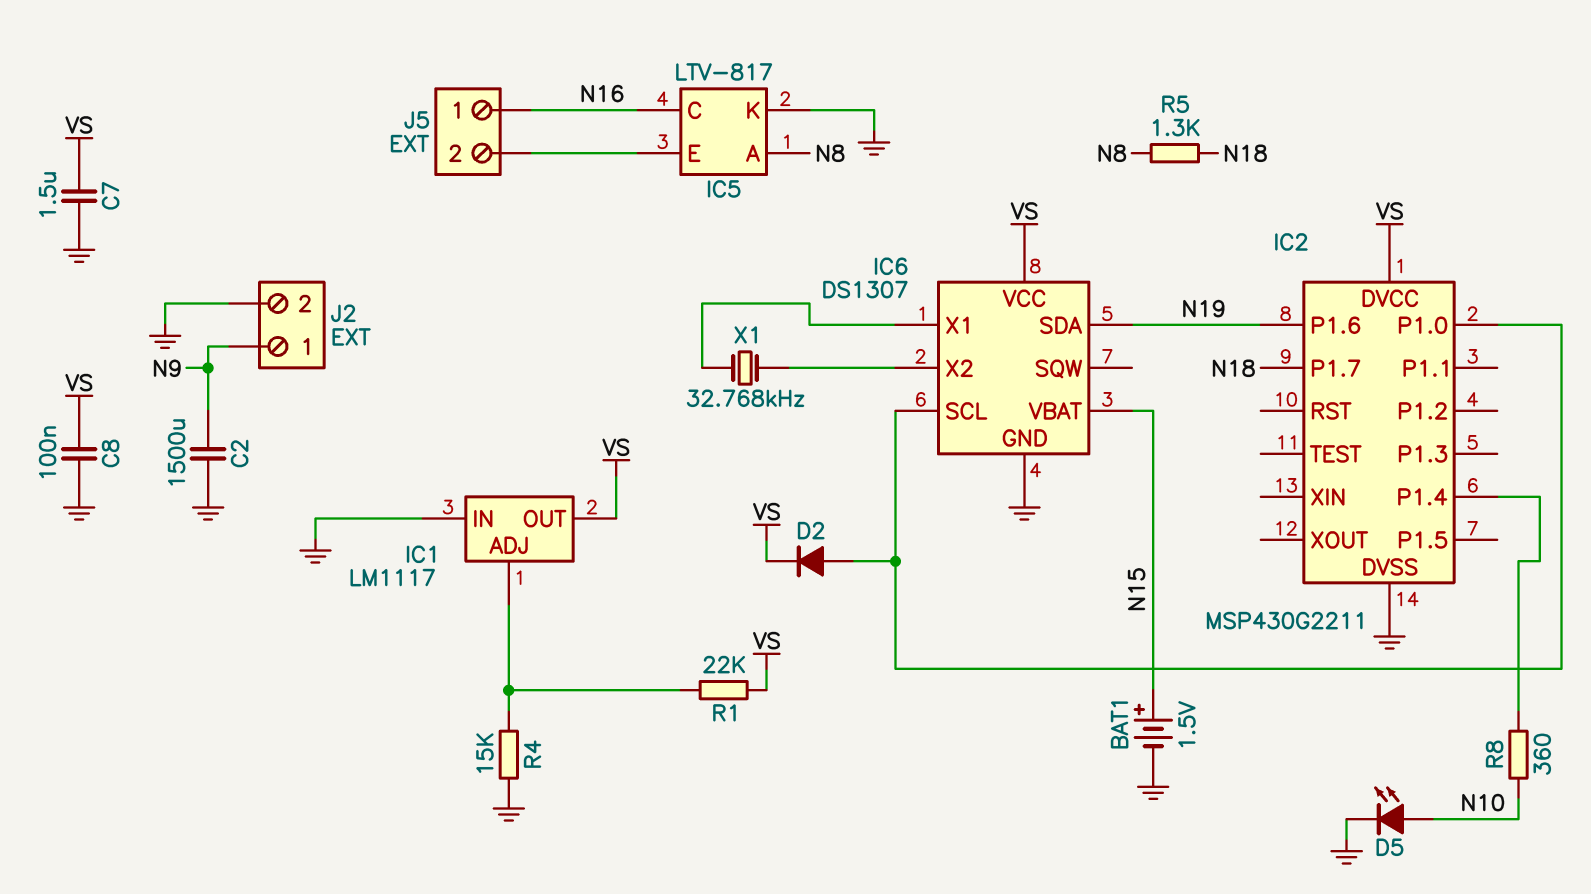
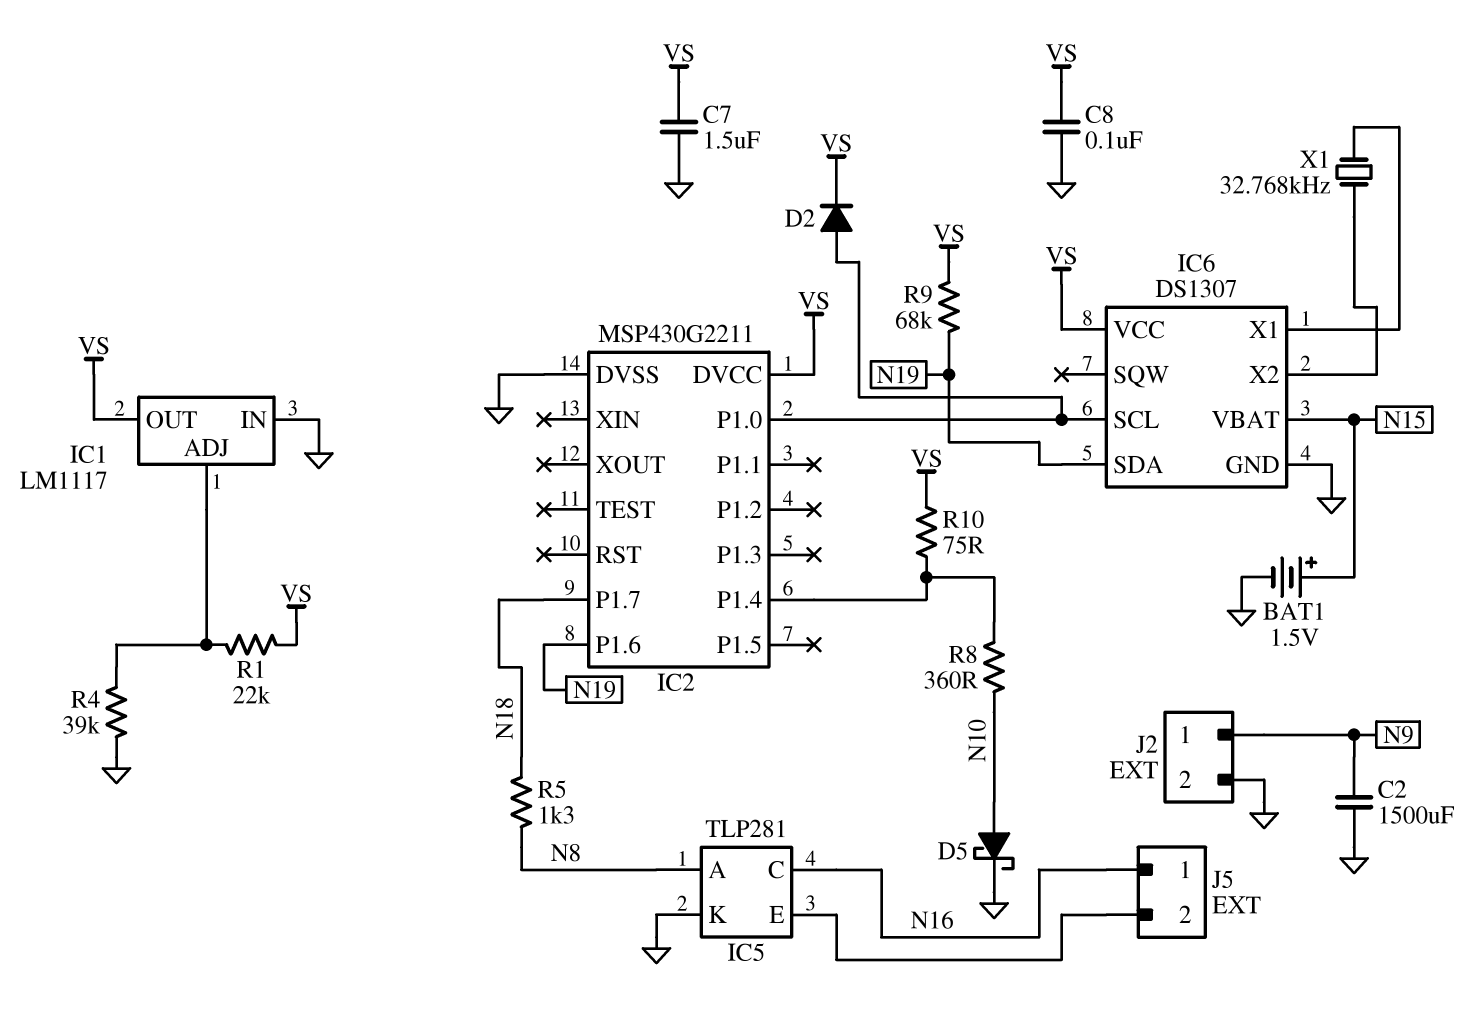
D5: LED (A N10, K GND) -> schottky (A N10, K GND)
IC5: LTV-817 -> TLP281
R4: 15k (GND, IC1/ADJ) -> 39k (GND, IC1/ADJ)
R9: none -> 68k (N19, VS)
R10: none -> 75 (IC2/P1.4, VS)

